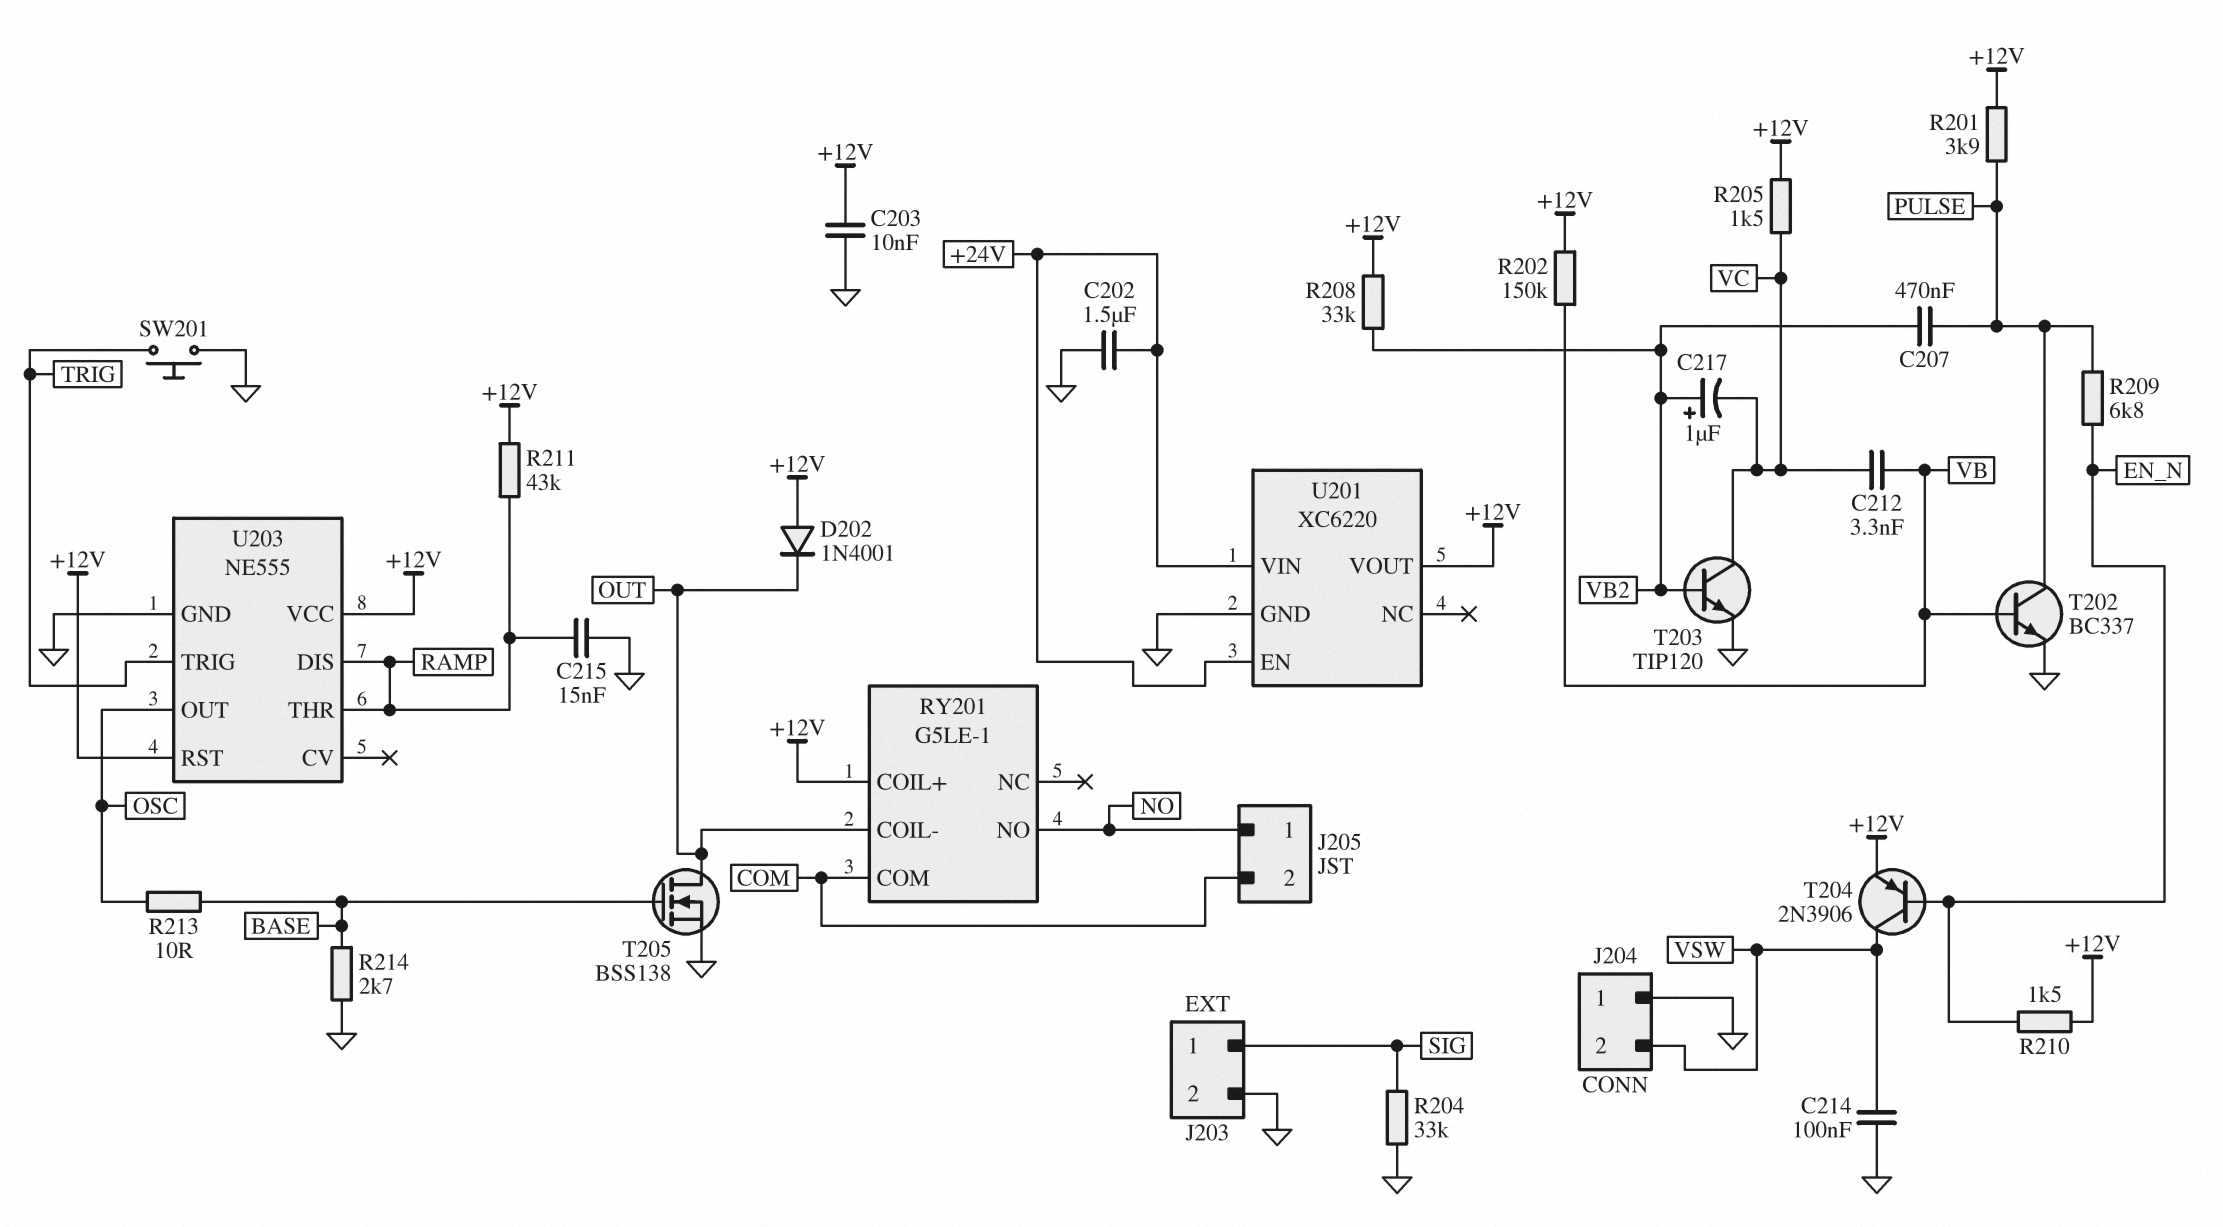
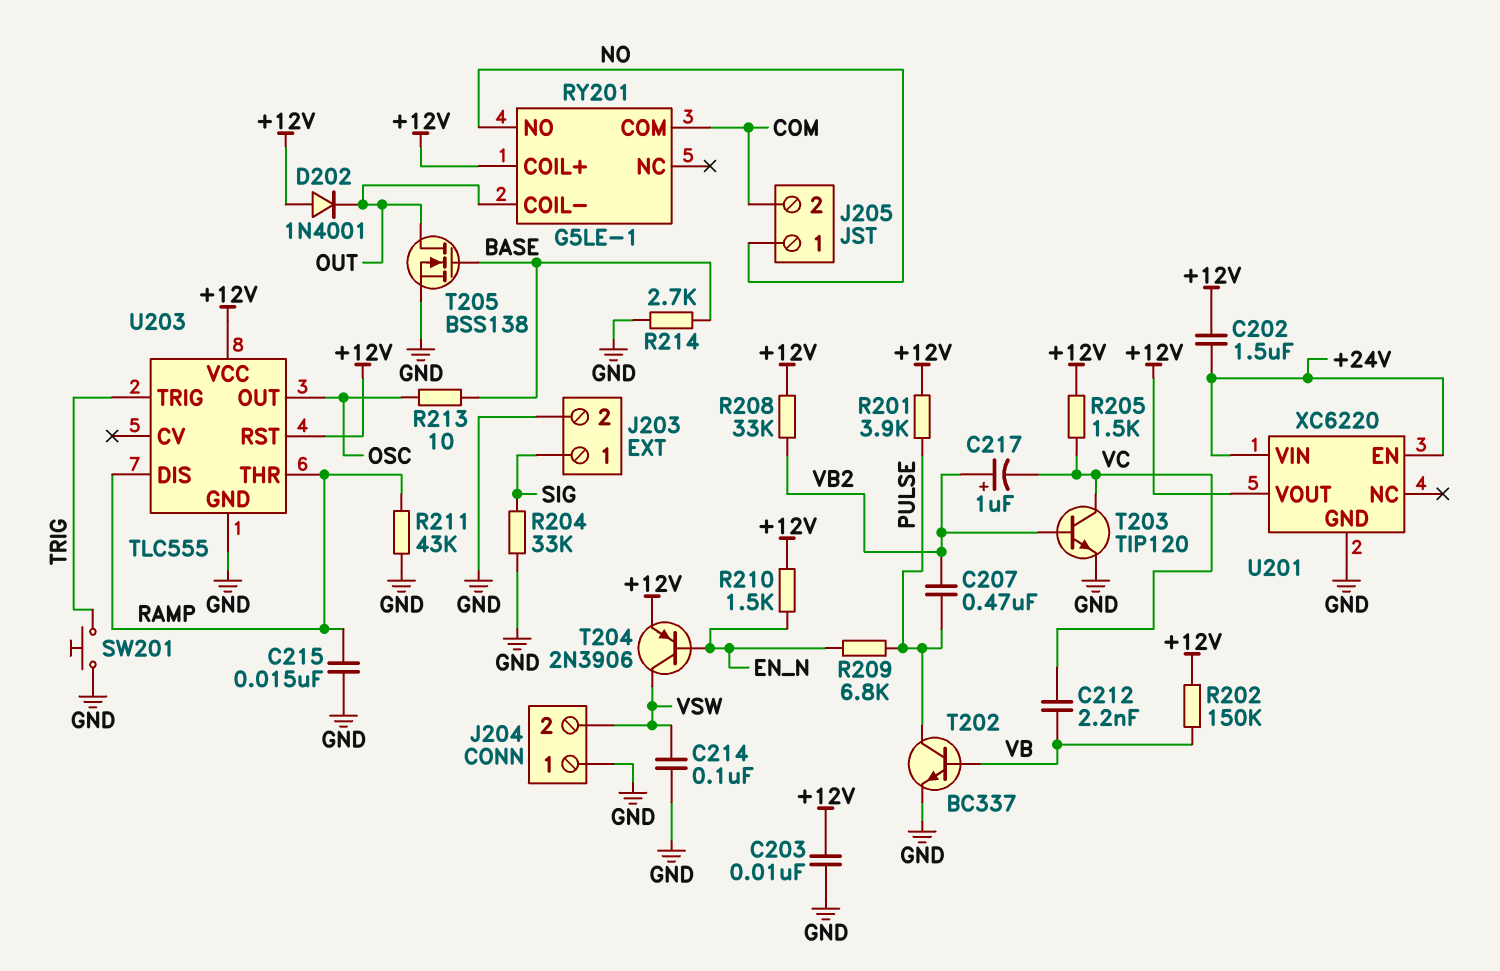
C202: 1.5uF (+24V, GND) -> 1.5uF (+12V, +24V)
C212: 3.3nF (VB, VC) -> 2.2nF (VB, VC)
R211: 43k (+12V, RAMP) -> 43k (GND, RAMP)
U203: NE555 -> TLC555

